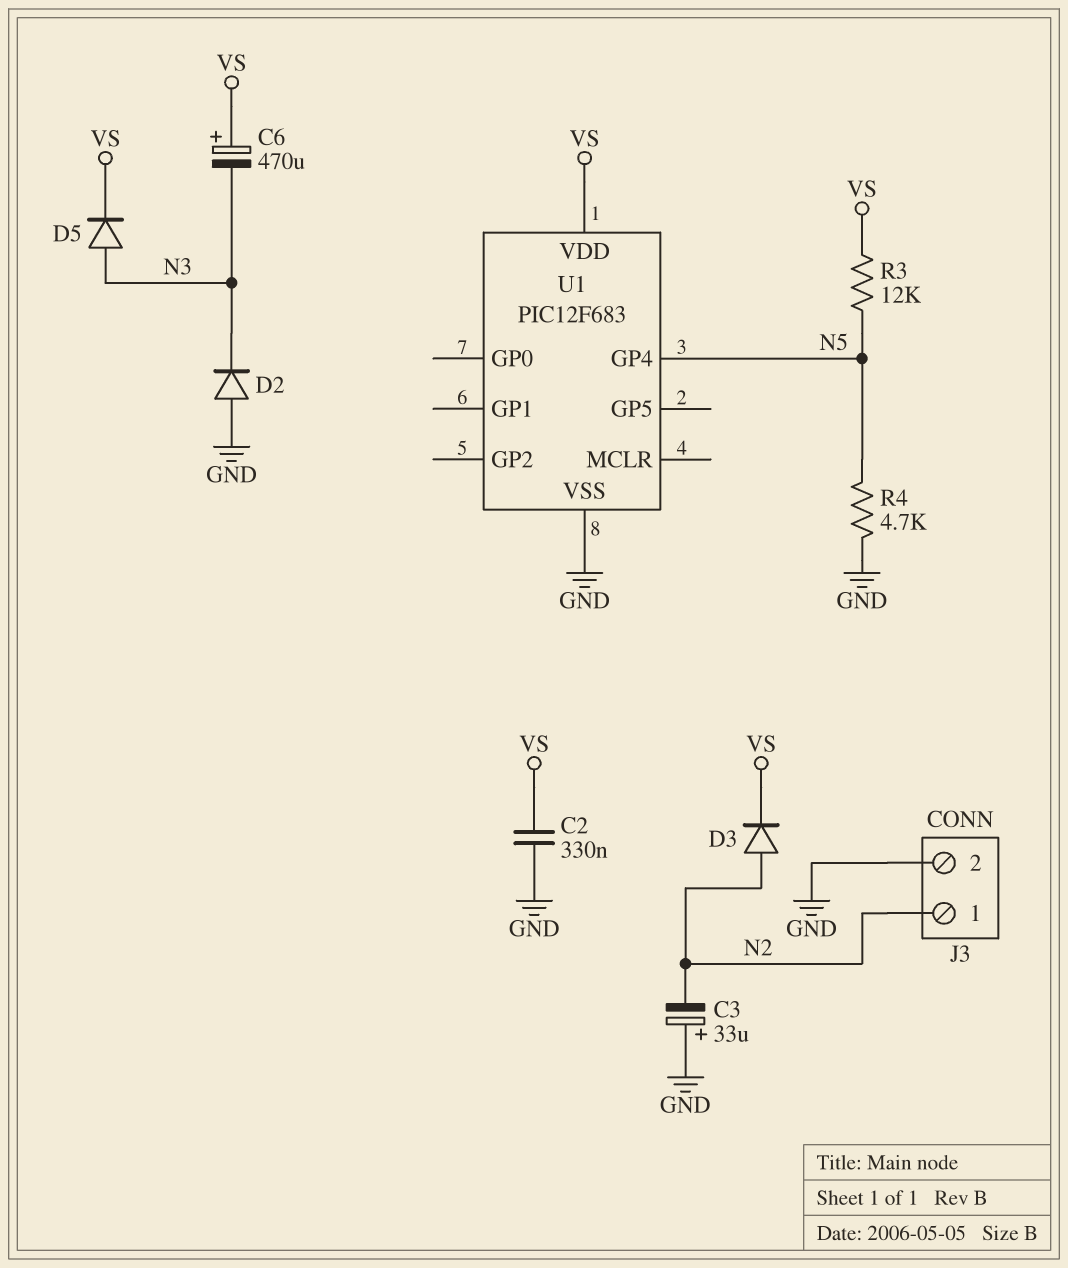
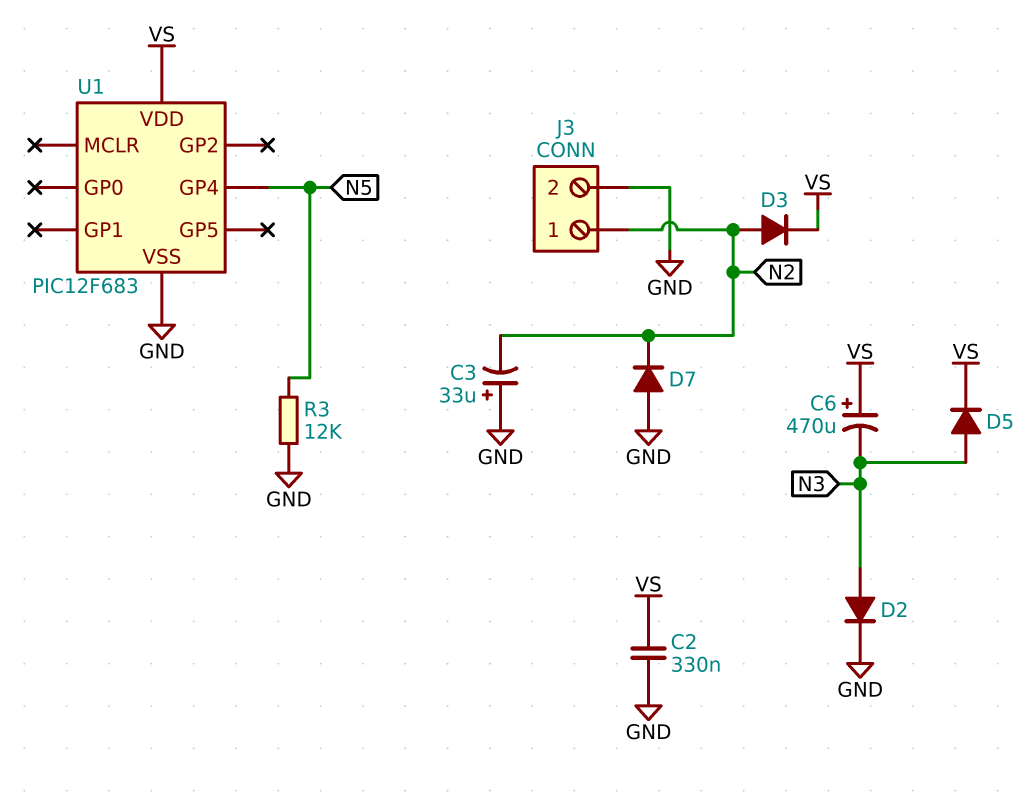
D2: diode (A GND, K N3) -> diode (A N3, K GND)
D7: none -> diode (A GND, K N2)
R3: 12k (N5, VS) -> 12k (GND, N5)
R4: 4.7k (GND, N5) -> none

